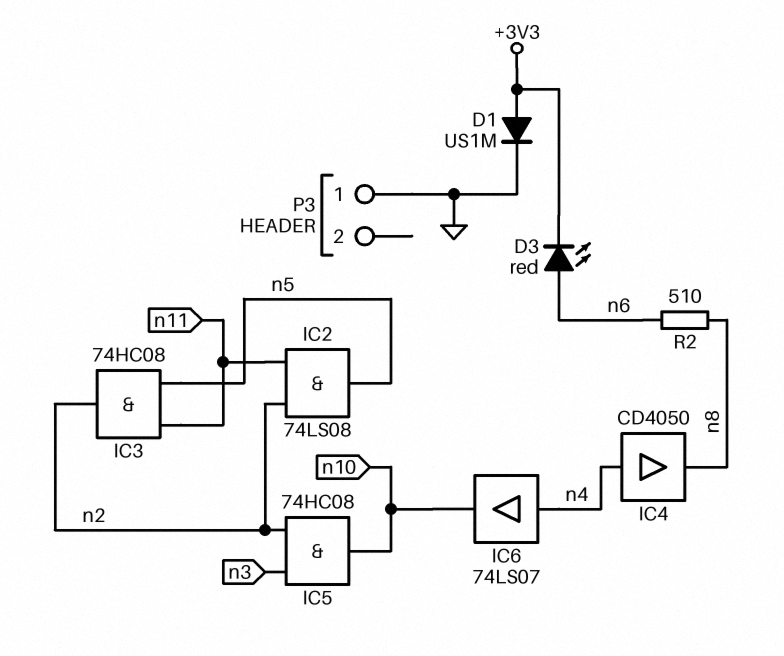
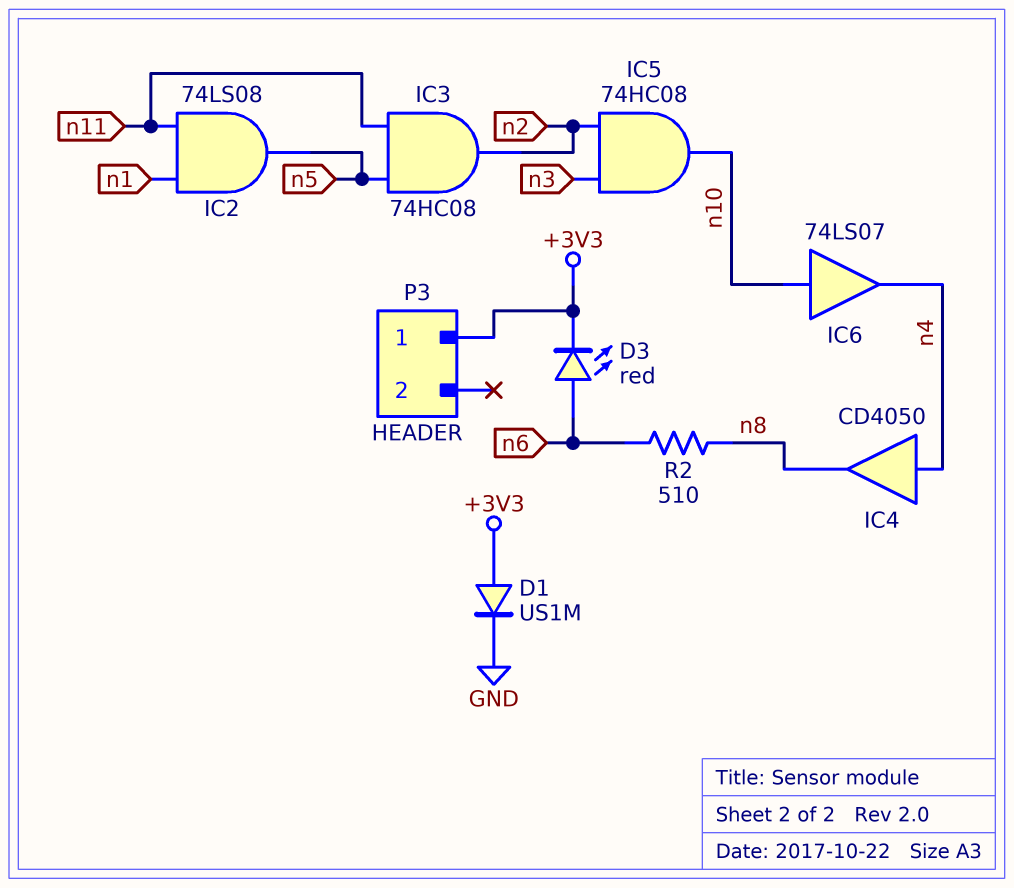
IC2: AND 74LS08 (in n2, in n11, out n5) -> AND 74LS08 (in n1, in n11, out n5)
IC6: buffer 74LS07 (in n4, out n10) -> buffer 74LS07 (in n10, out n4)
P3 pin 1: GND -> +3V3

